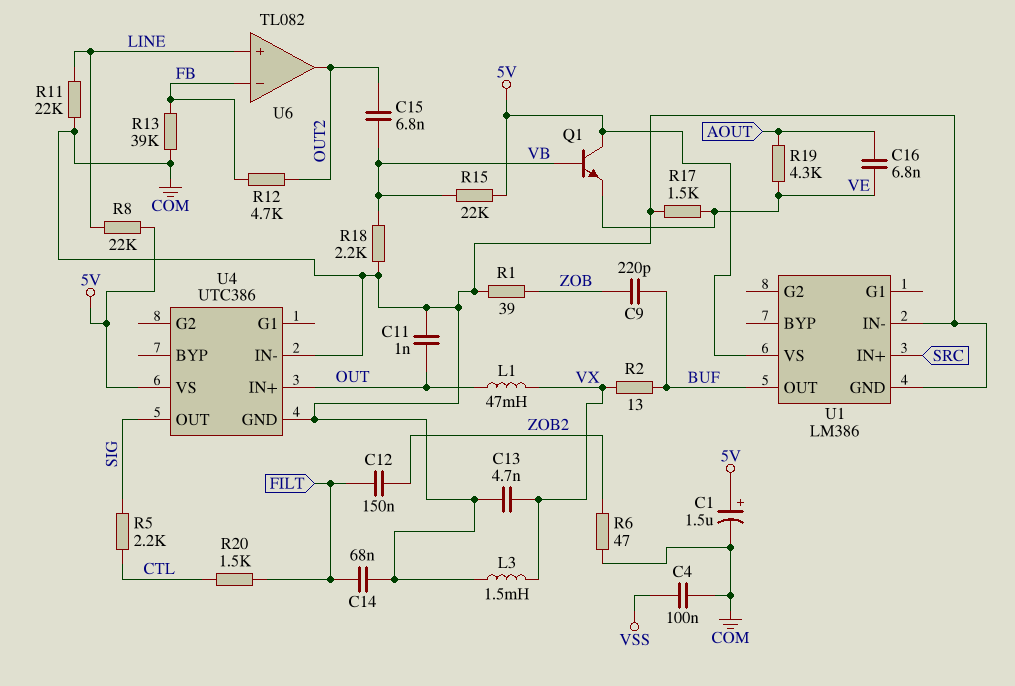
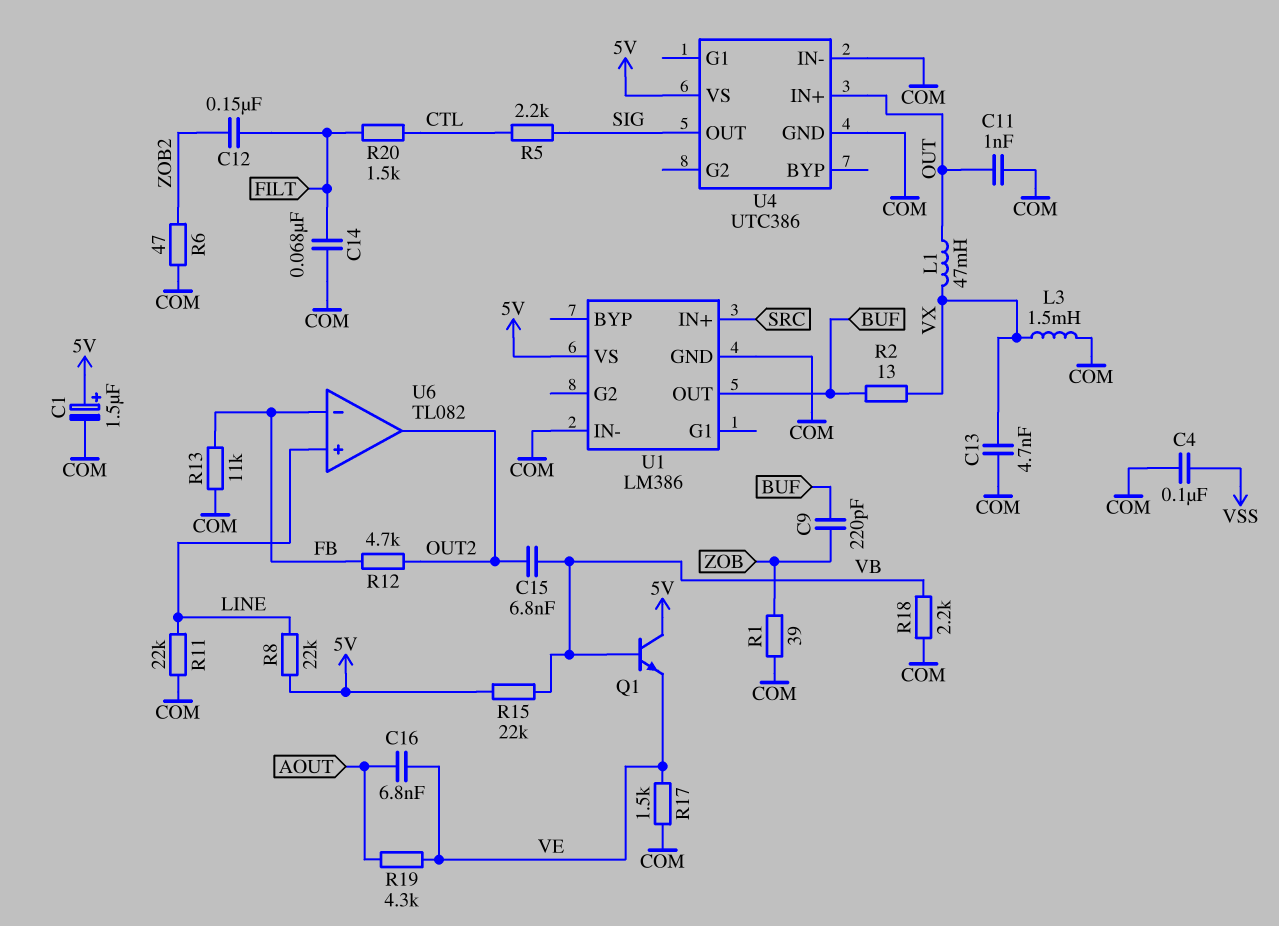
R13: 39k (COM, FB) -> 11k (COM, FB)

